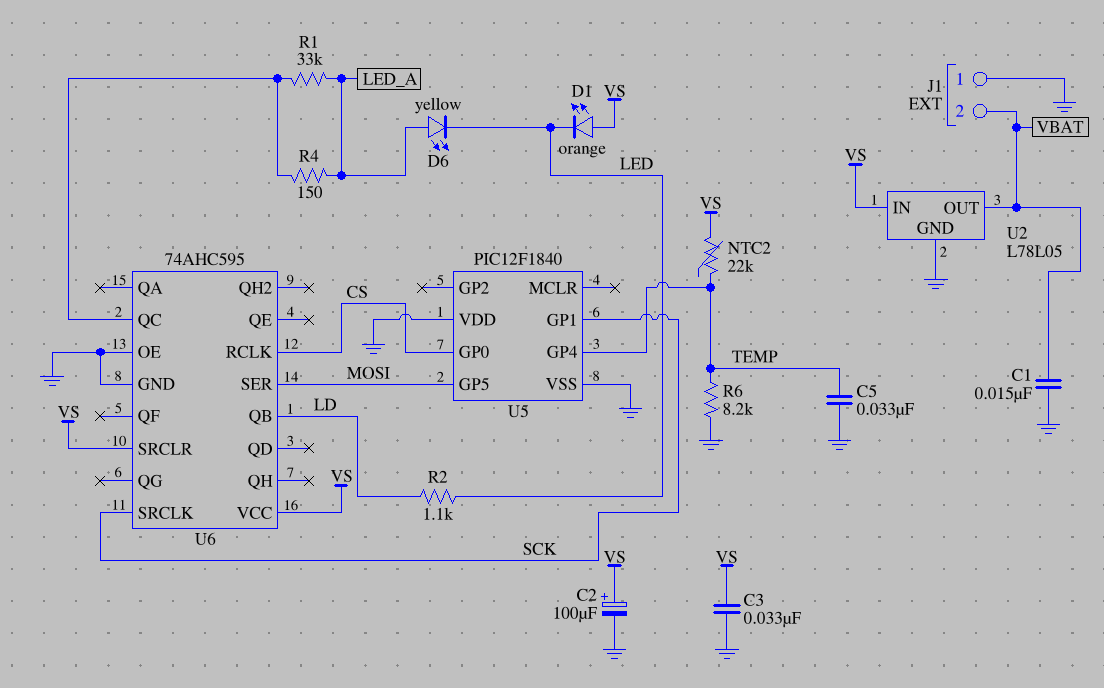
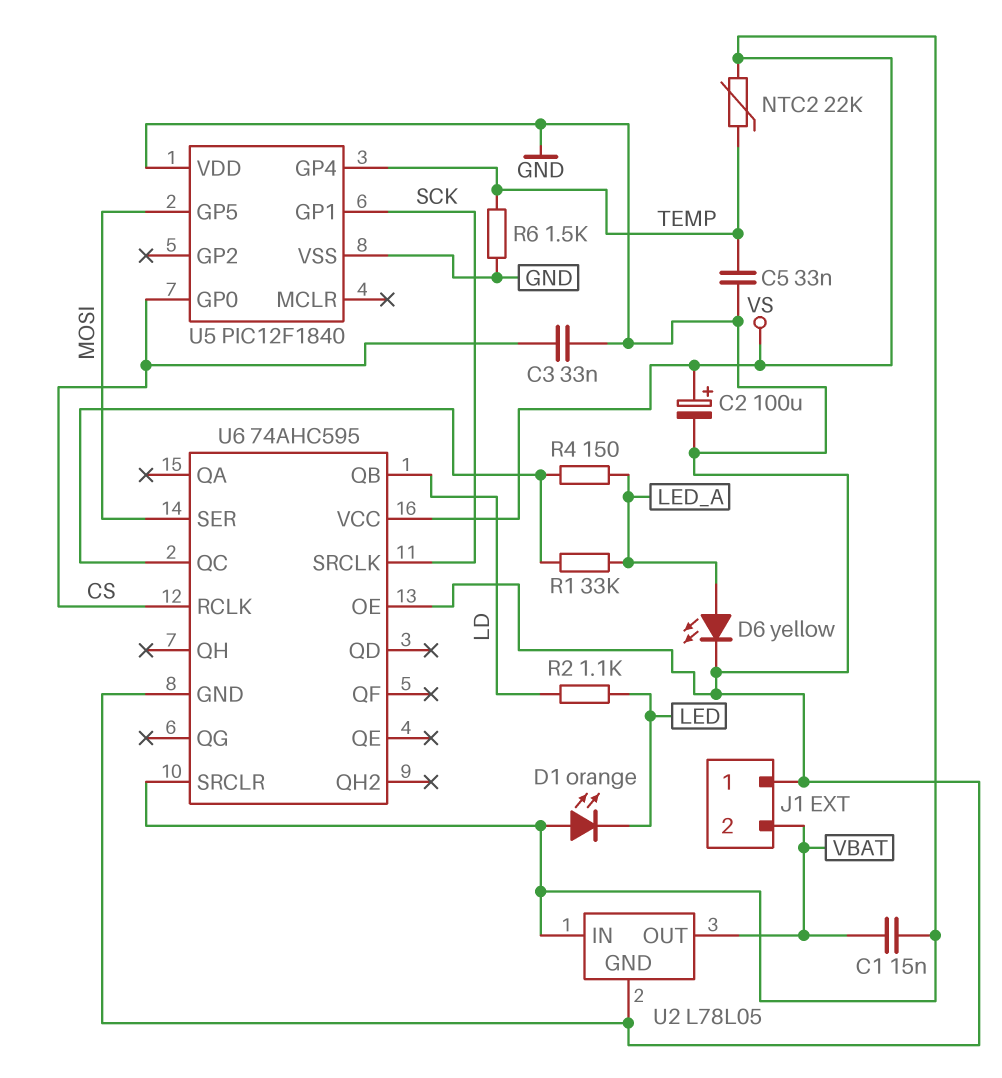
C1: 15nF (GND, VBAT) -> 15nF (VBAT, VS)
C3: 33nF (GND, VS) -> 33nF (CS, GND)
D6: LED yellow (A LED_A, K LED) -> LED yellow (A LED_A, K GND)
R6: 8.2k (GND, TEMP) -> 1.5k (GND, TEMP)

